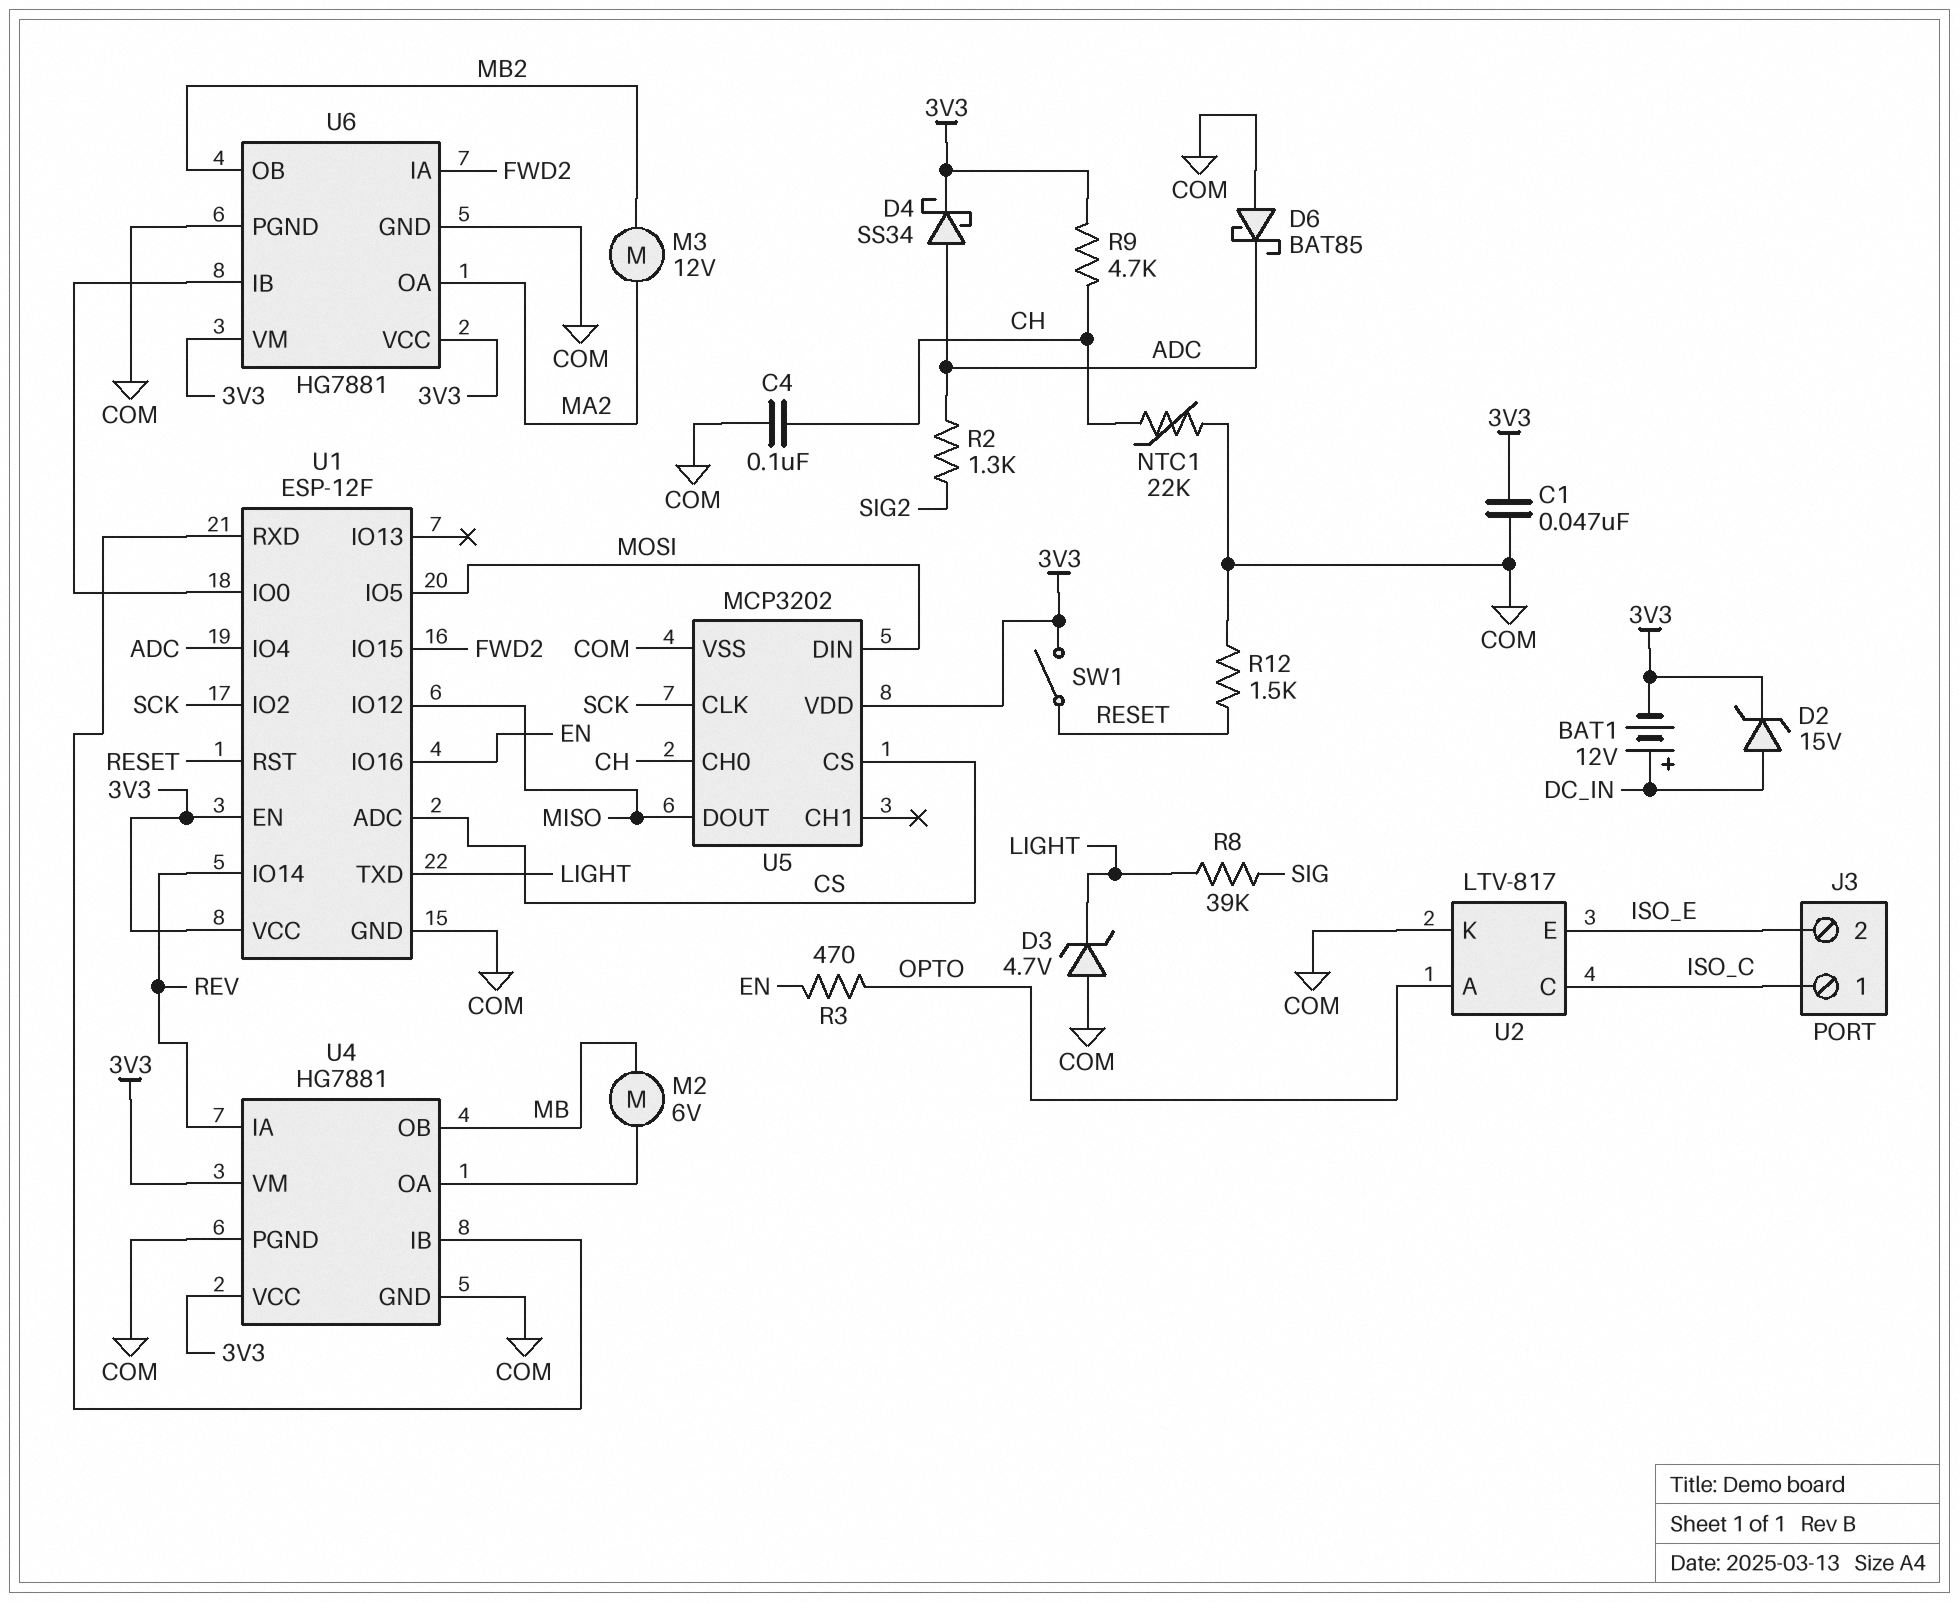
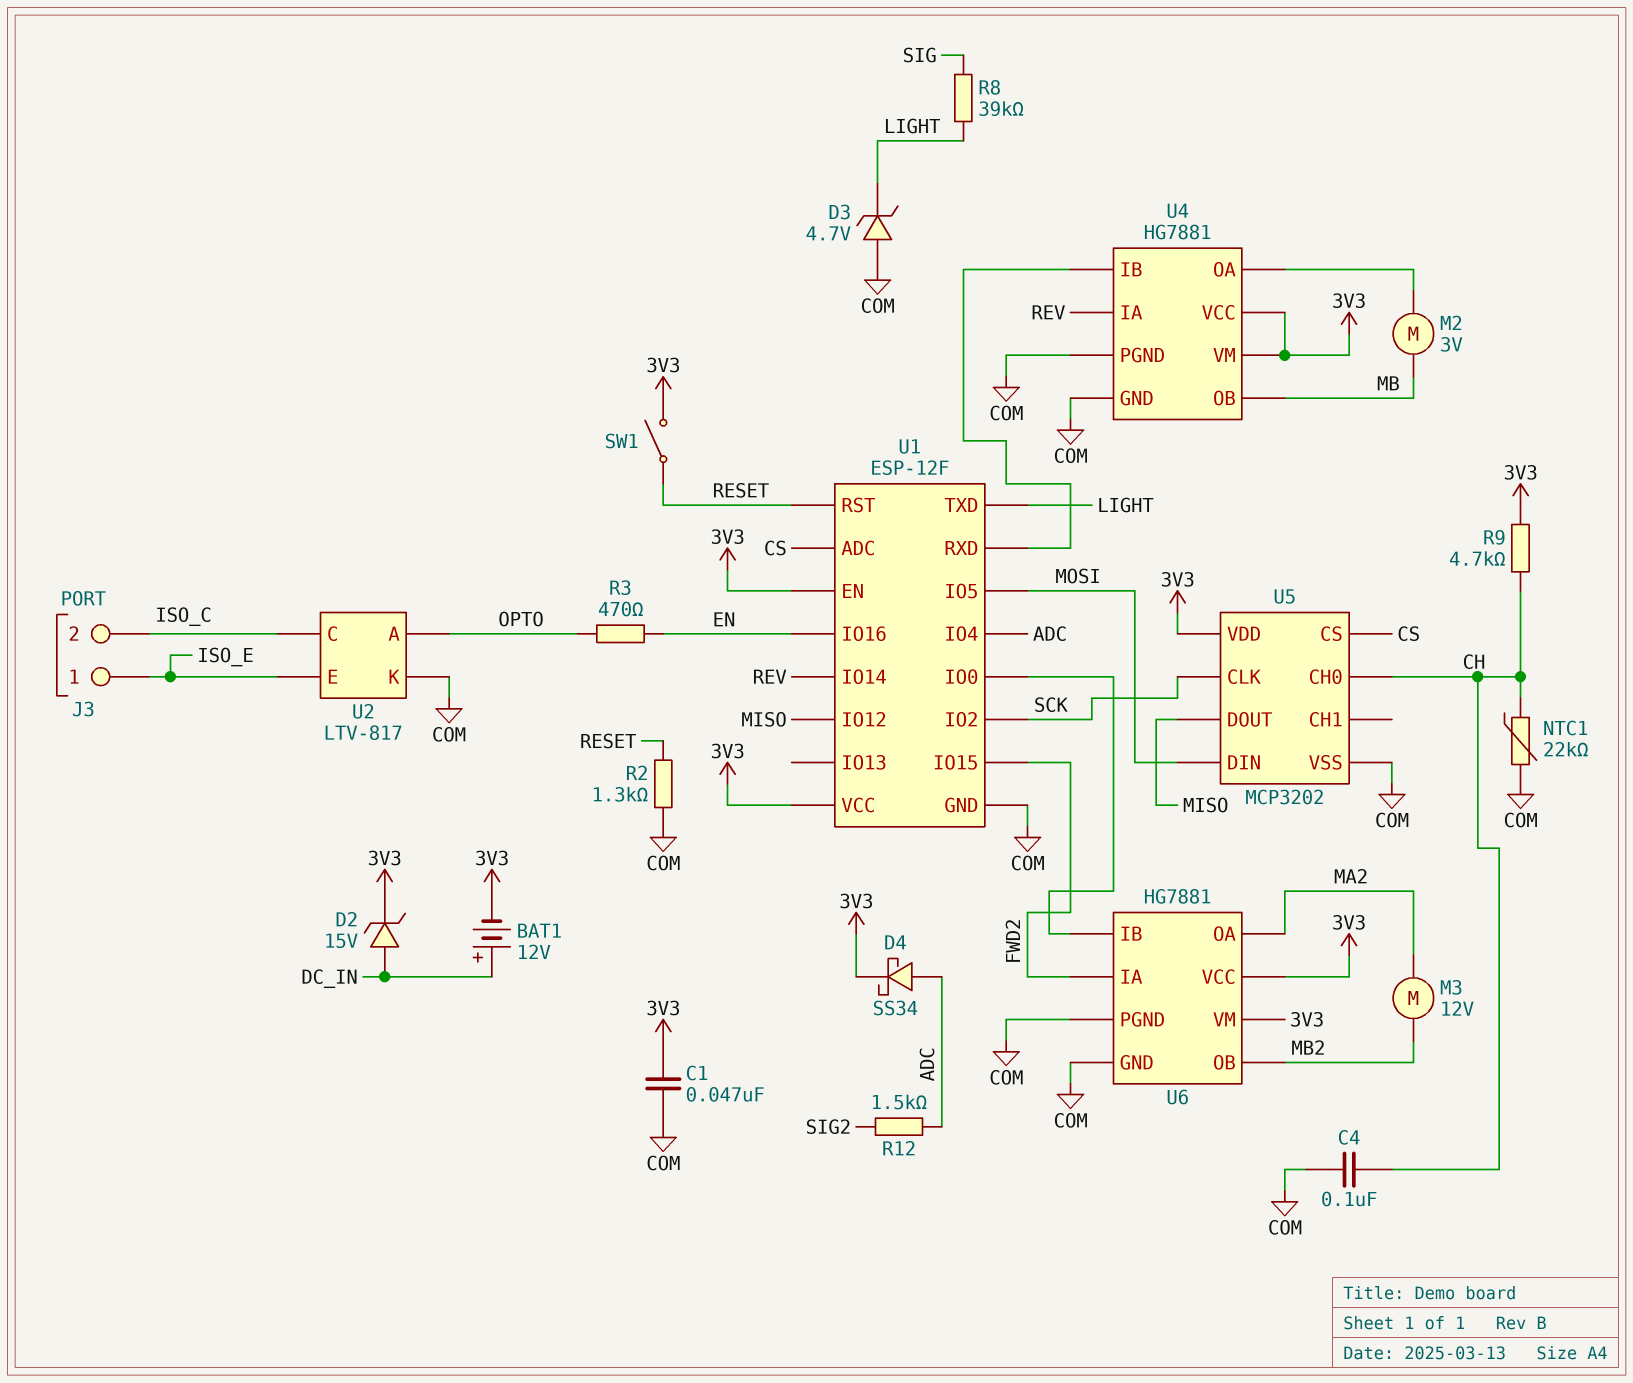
D6: schottky BAT85 (A COM, K ADC) -> none
J3 pin 1: ISO_C -> ISO_E
J3 pin 2: ISO_E -> ISO_C
M2: motor 6V (MB, U4/OA) -> motor 3V (MB, U4/OA)
R2: 1.3k (ADC, SIG2) -> 1.3k (COM, RESET)
R12: 1.5k (COM, RESET) -> 1.5k (ADC, SIG2)

